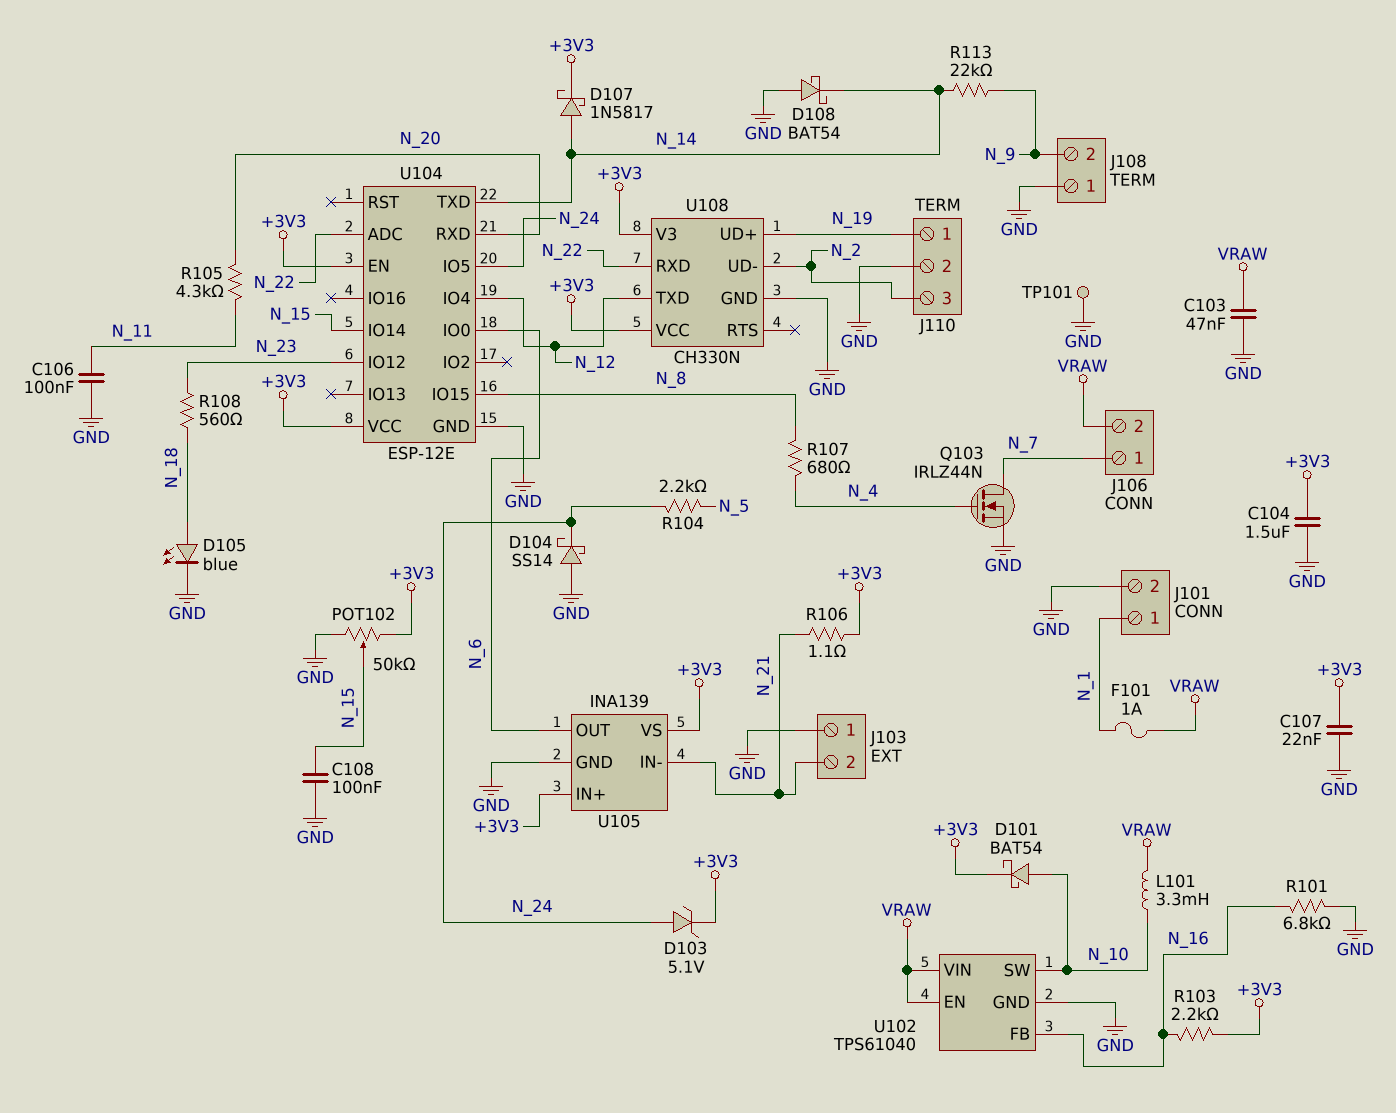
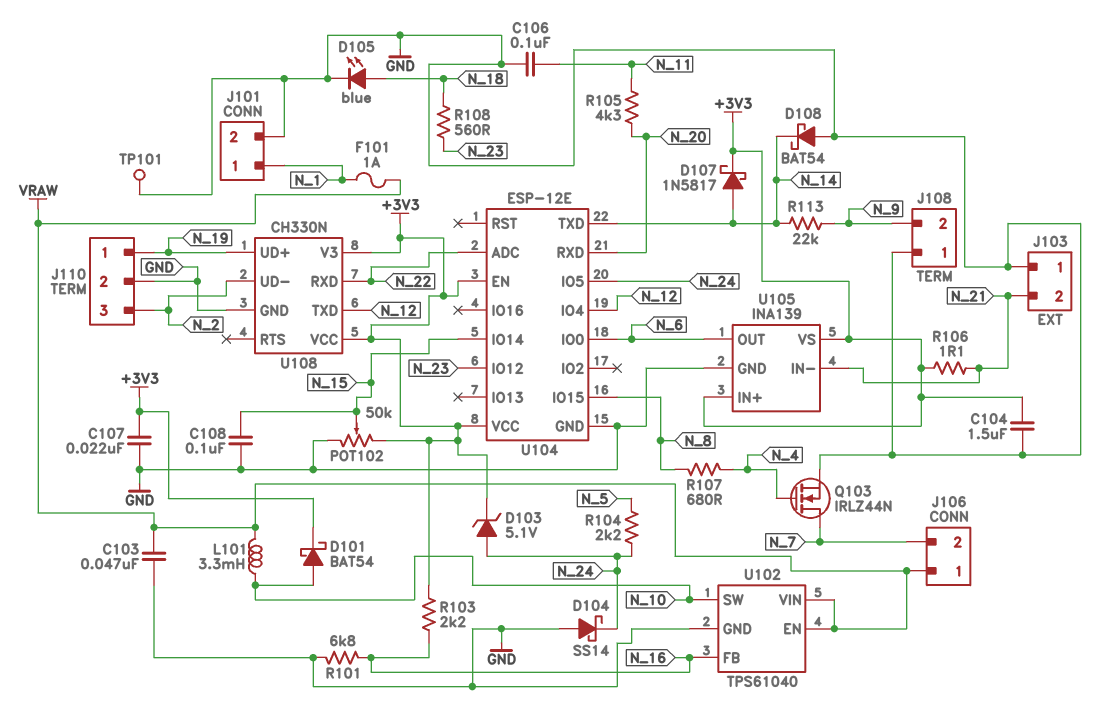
J106 pin 1: N_7 -> VRAW
J106 pin 2: VRAW -> N_7

